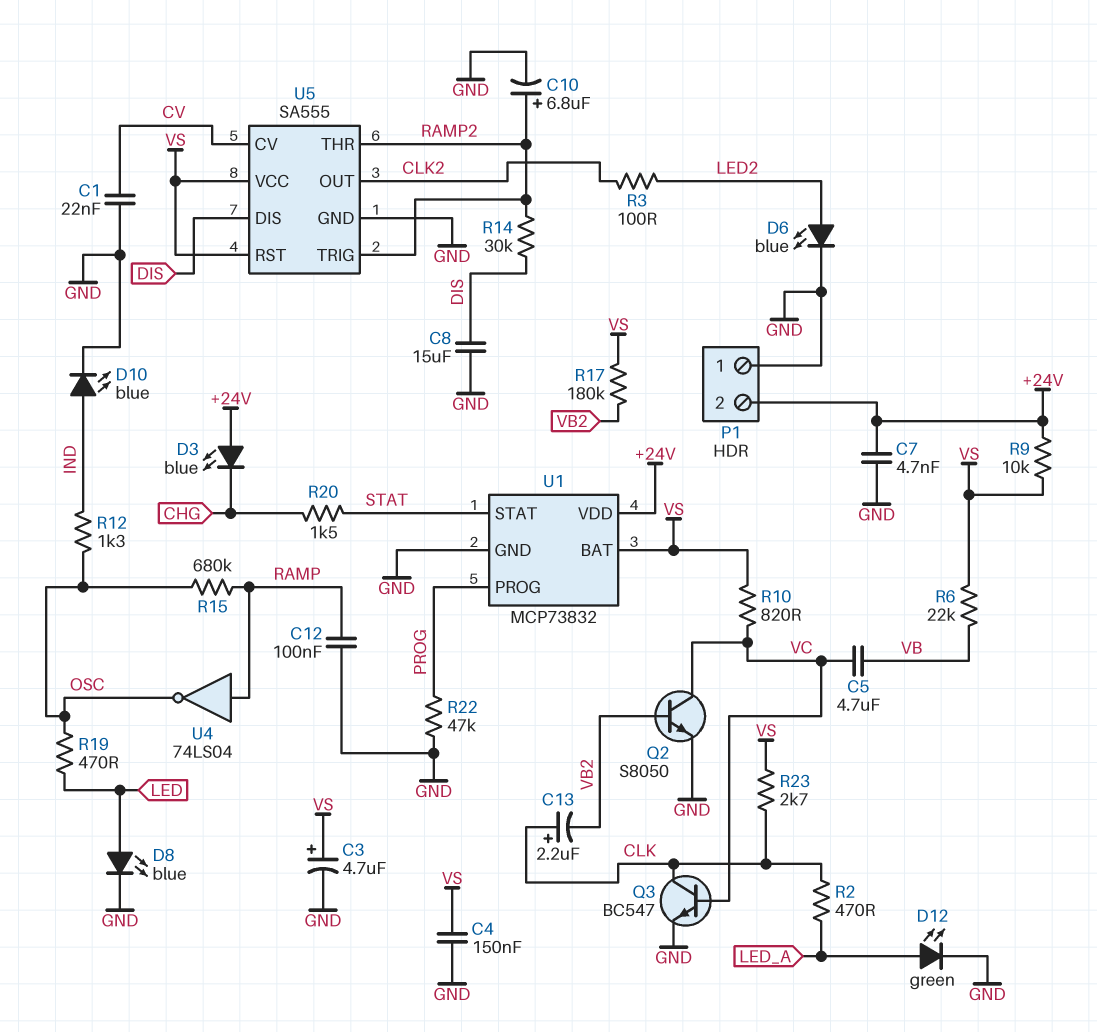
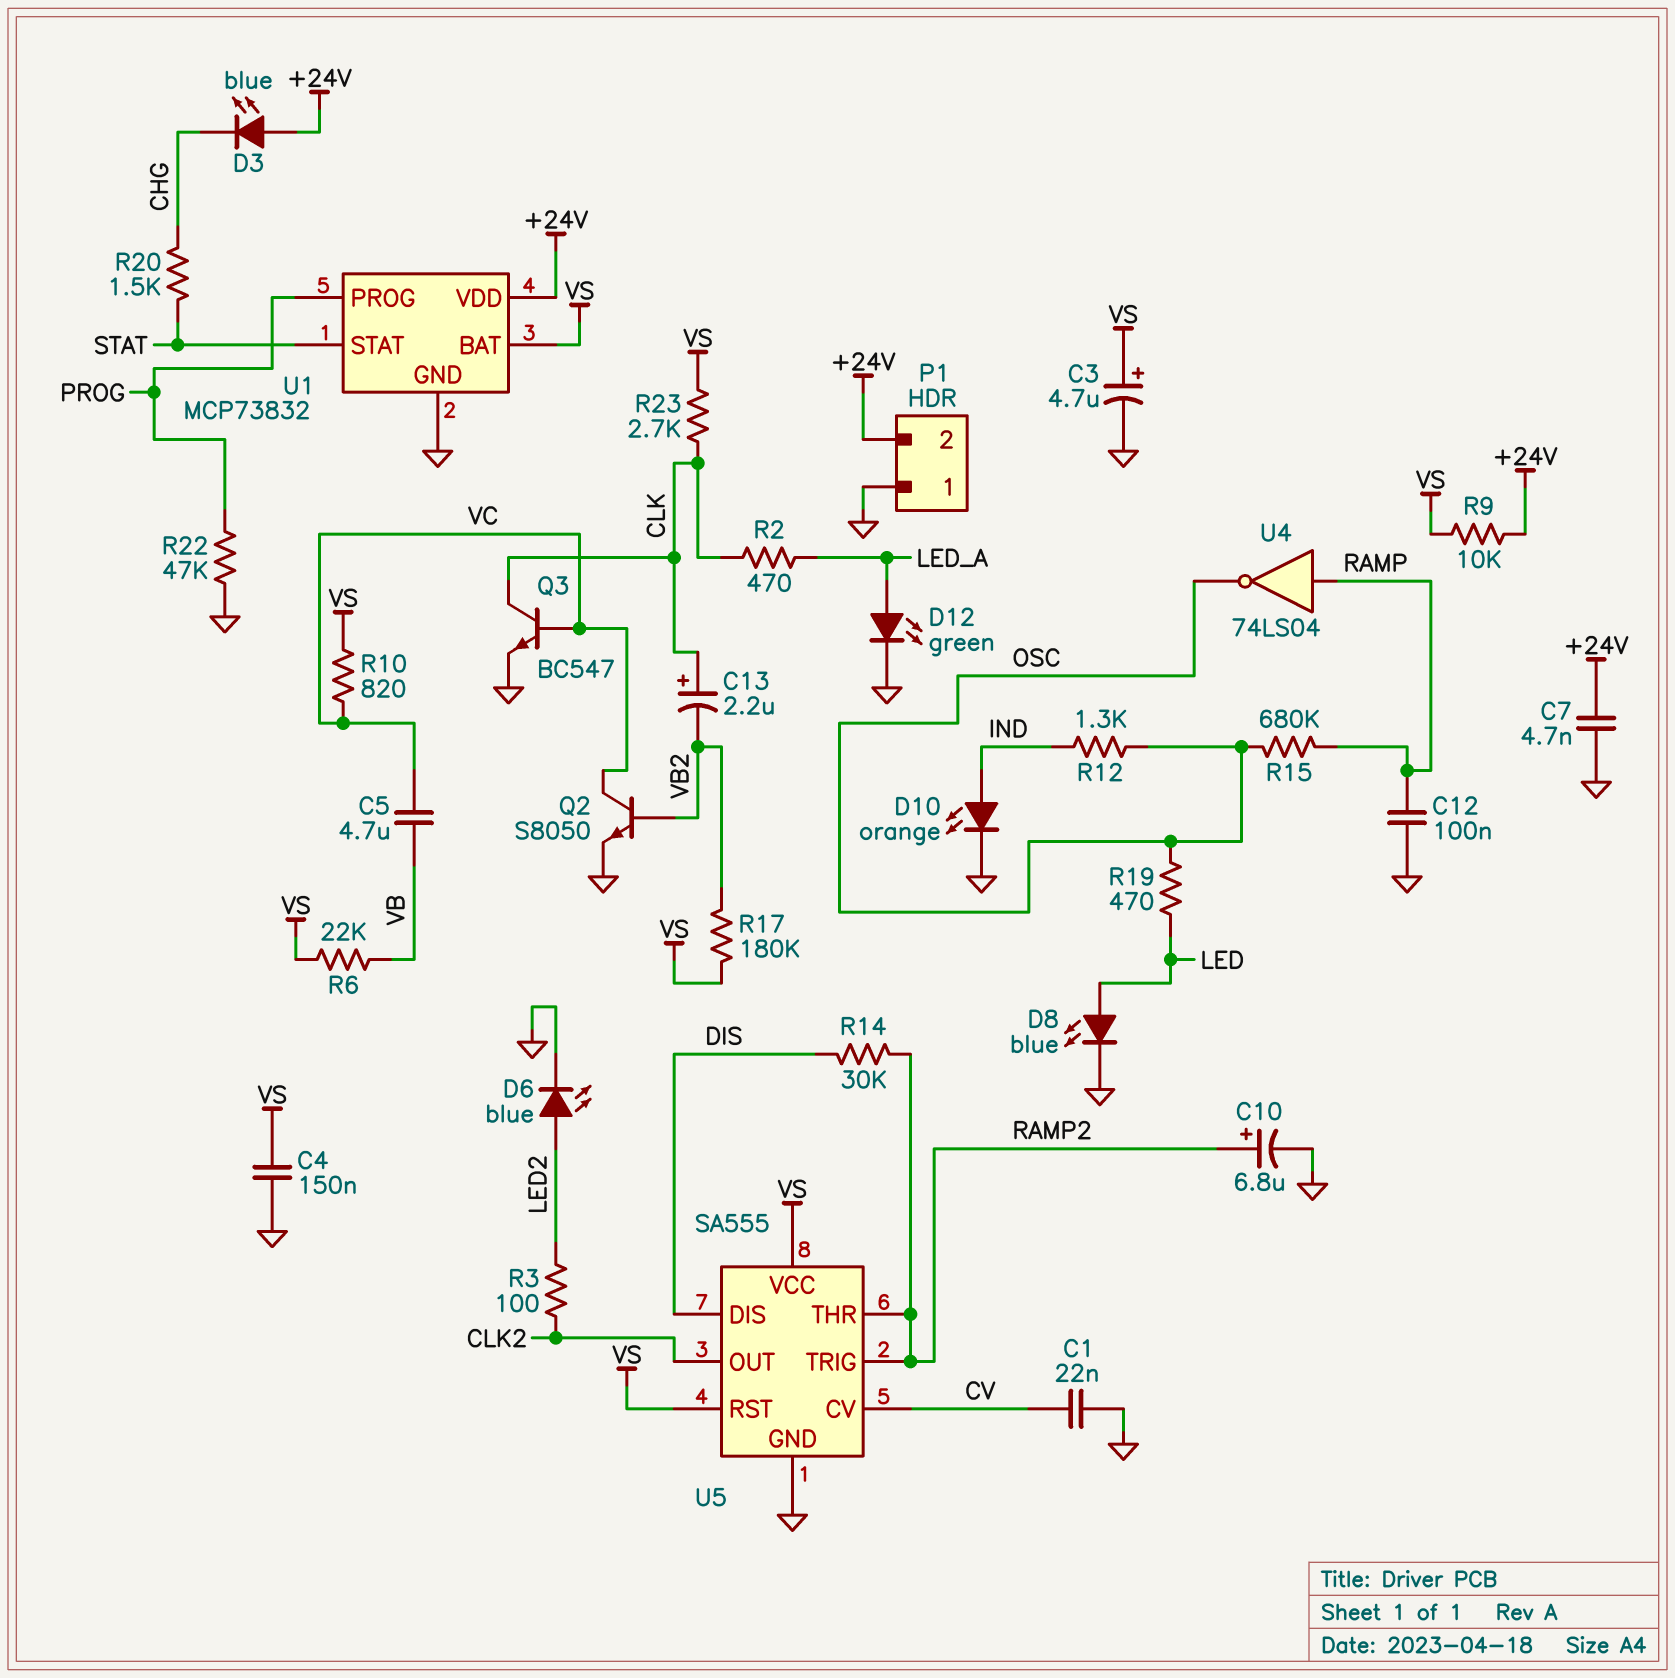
C8: 15uF (DIS, GND) -> none
D10: LED blue (A IND, K GND) -> LED orange (A IND, K GND)

